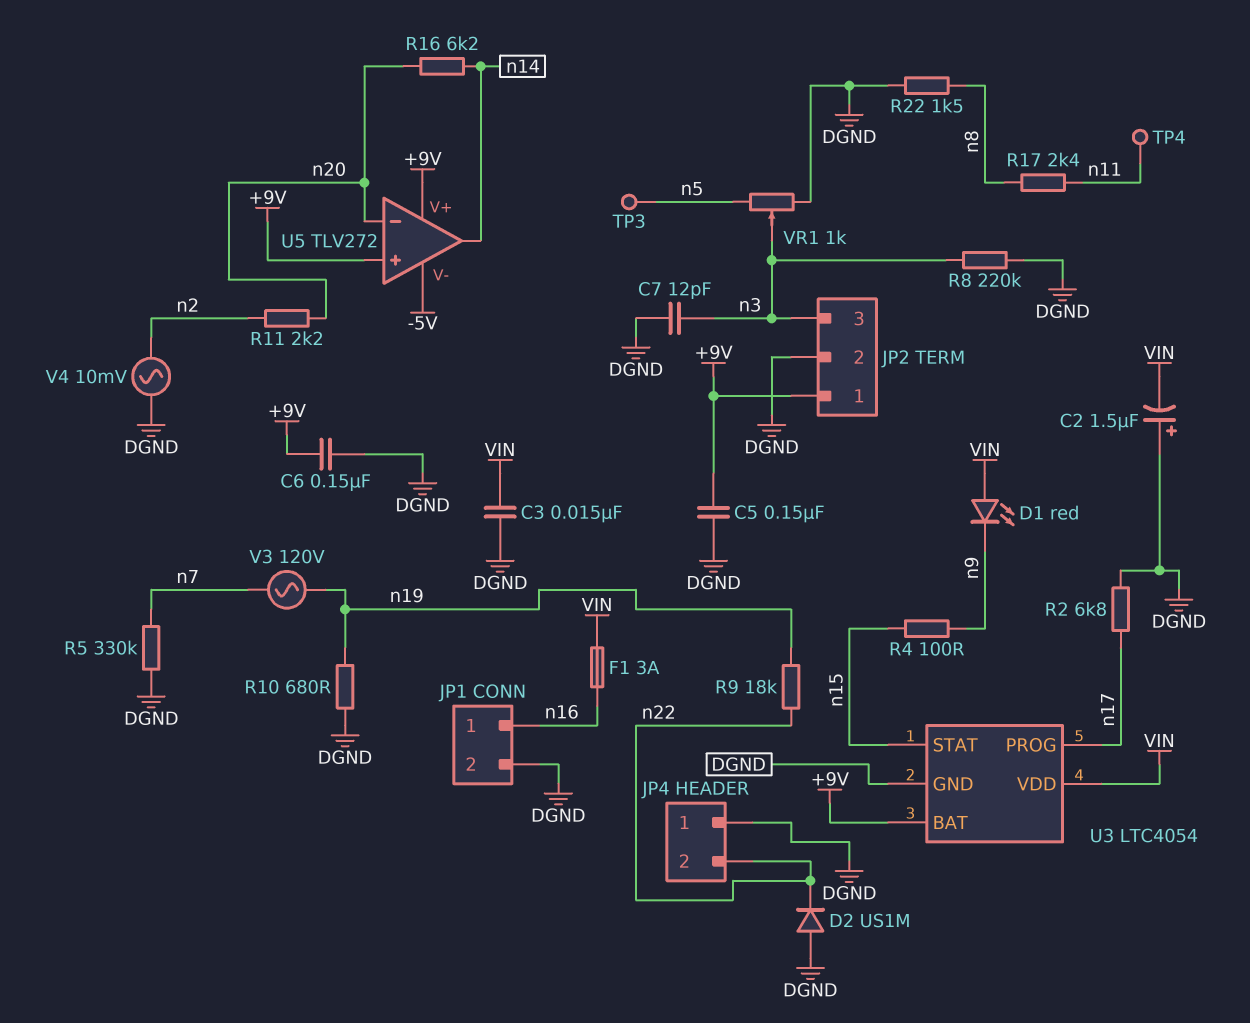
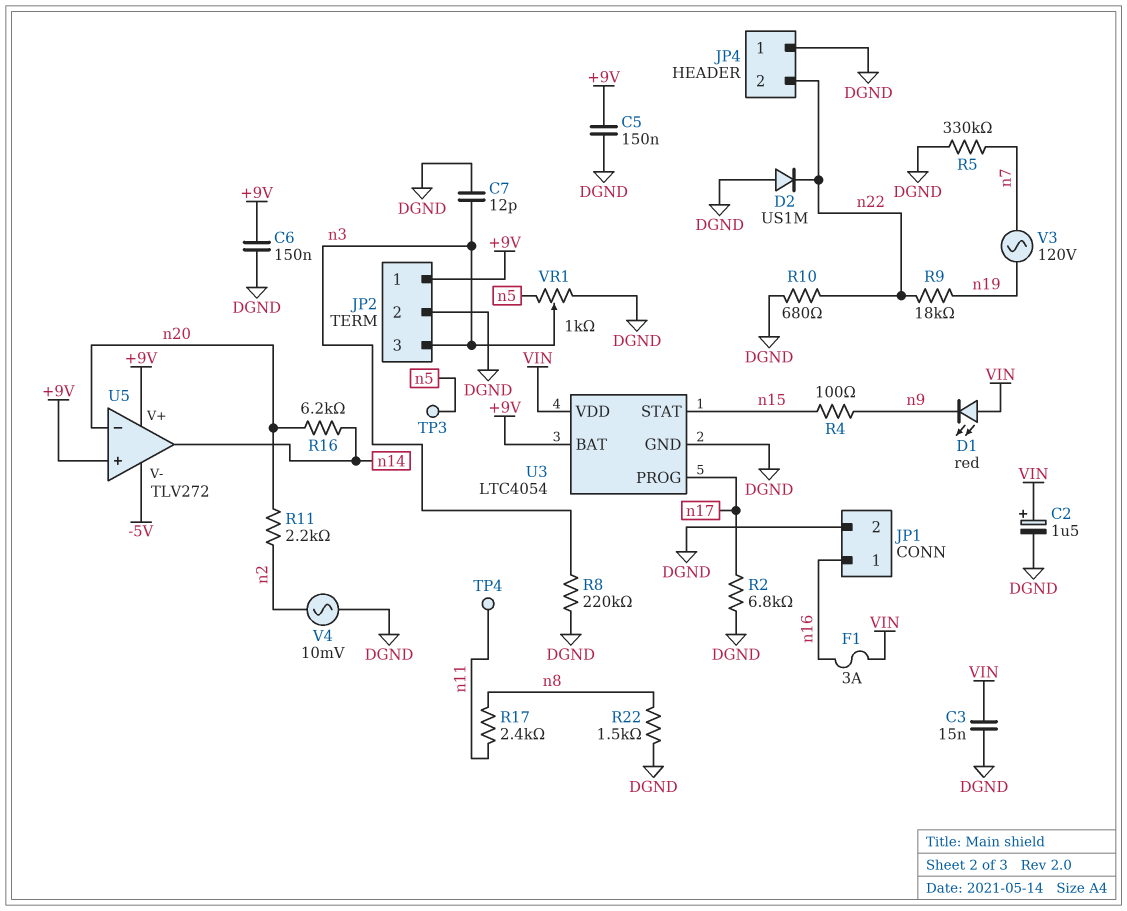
C2: 1.5uF (plus DGND, minus VIN) -> 1.5uF (plus VIN, minus DGND)
R10: 680 (DGND, n19) -> 680 (DGND, n22)

